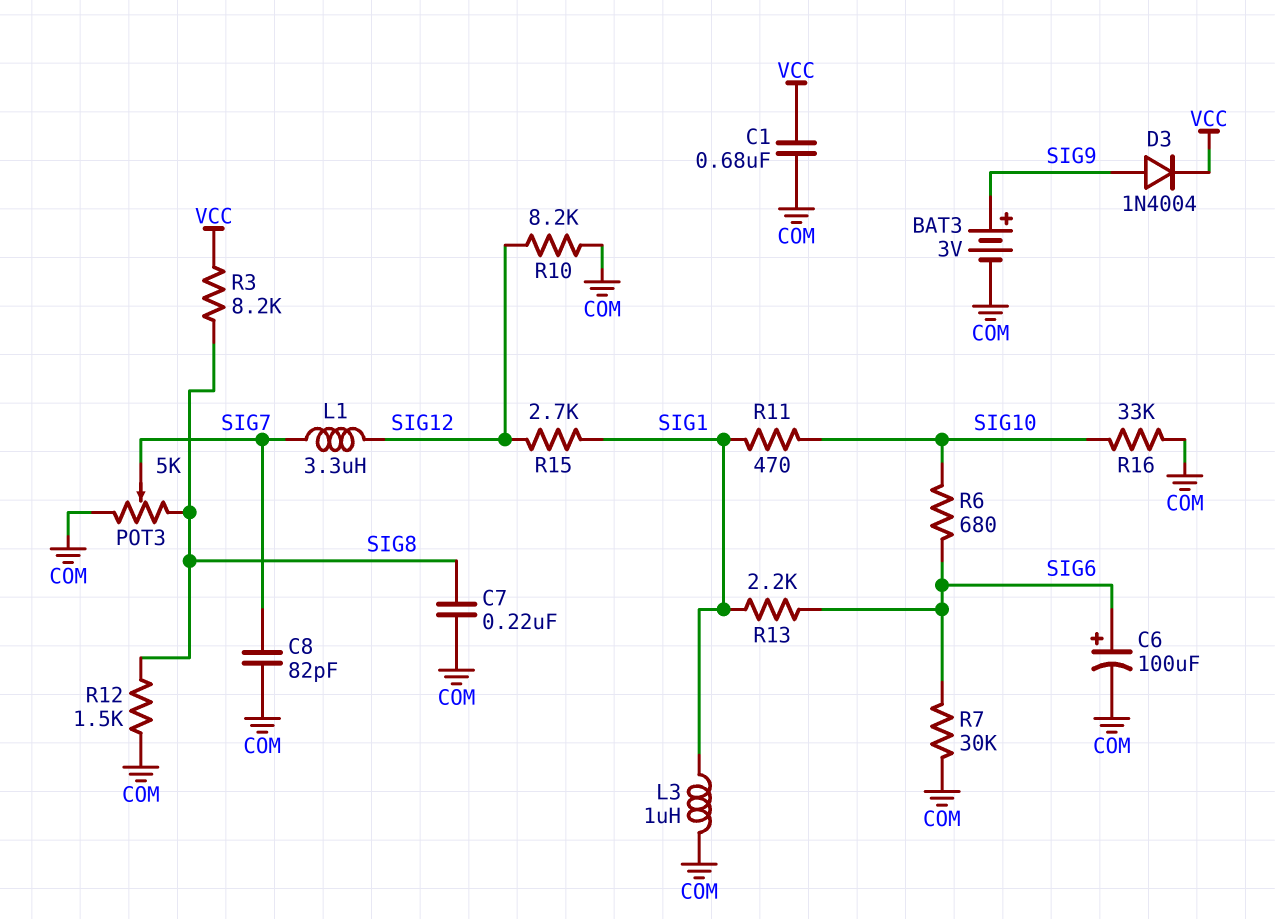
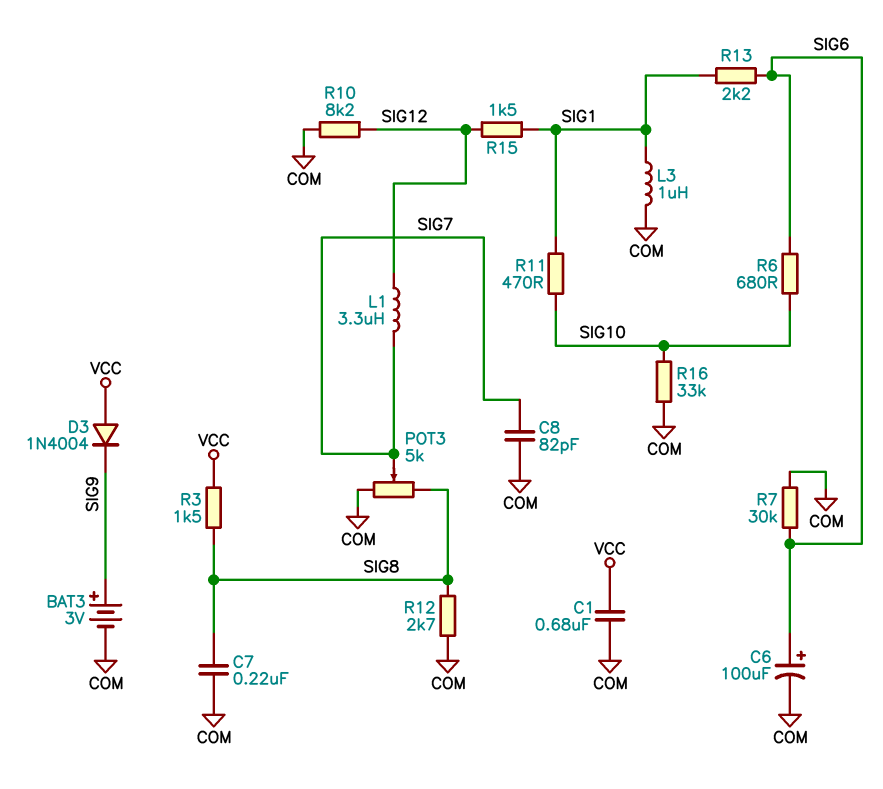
D3: diode 1N4004 (A SIG9, K VCC) -> diode 1N4004 (A VCC, K SIG9)
R3: 8.2k (SIG8, VCC) -> 1.5k (SIG8, VCC)
R12: 1.5k (COM, SIG8) -> 2.7k (COM, SIG8)
R15: 2.7k (SIG1, SIG12) -> 1.5k (SIG1, SIG12)

